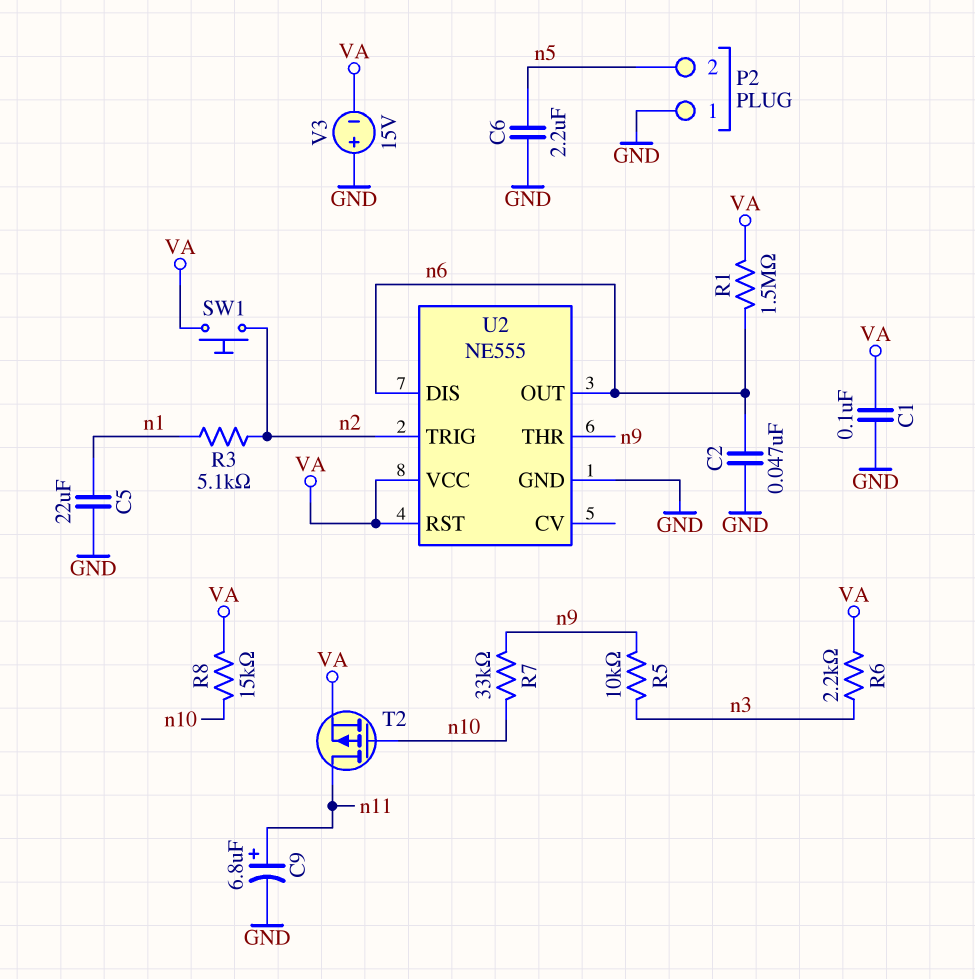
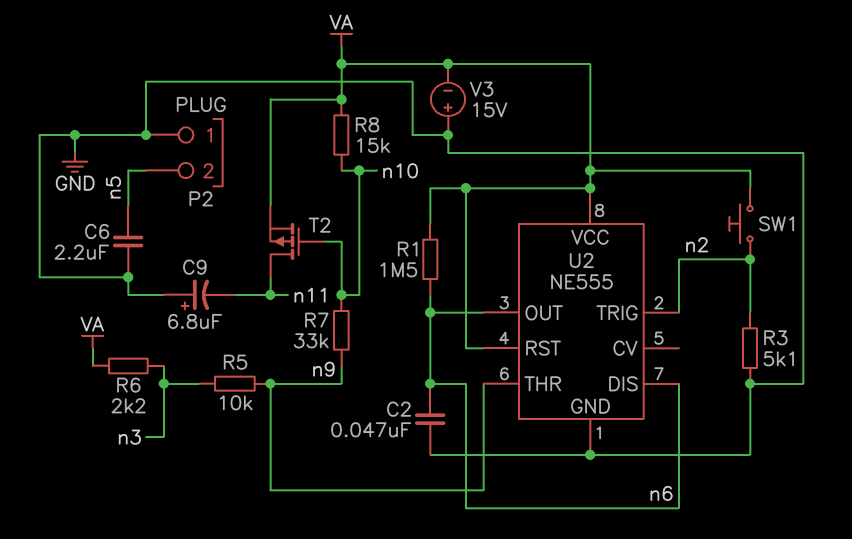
C1: 100nF (GND, VA) -> none
C5: 22uF (GND, n1) -> none
C9: 6.8uF (plus n11, minus GND) -> 6.8uF (plus GND, minus n11)
R3: 5.1k (n1, n2) -> 5.1k (GND, n2)

